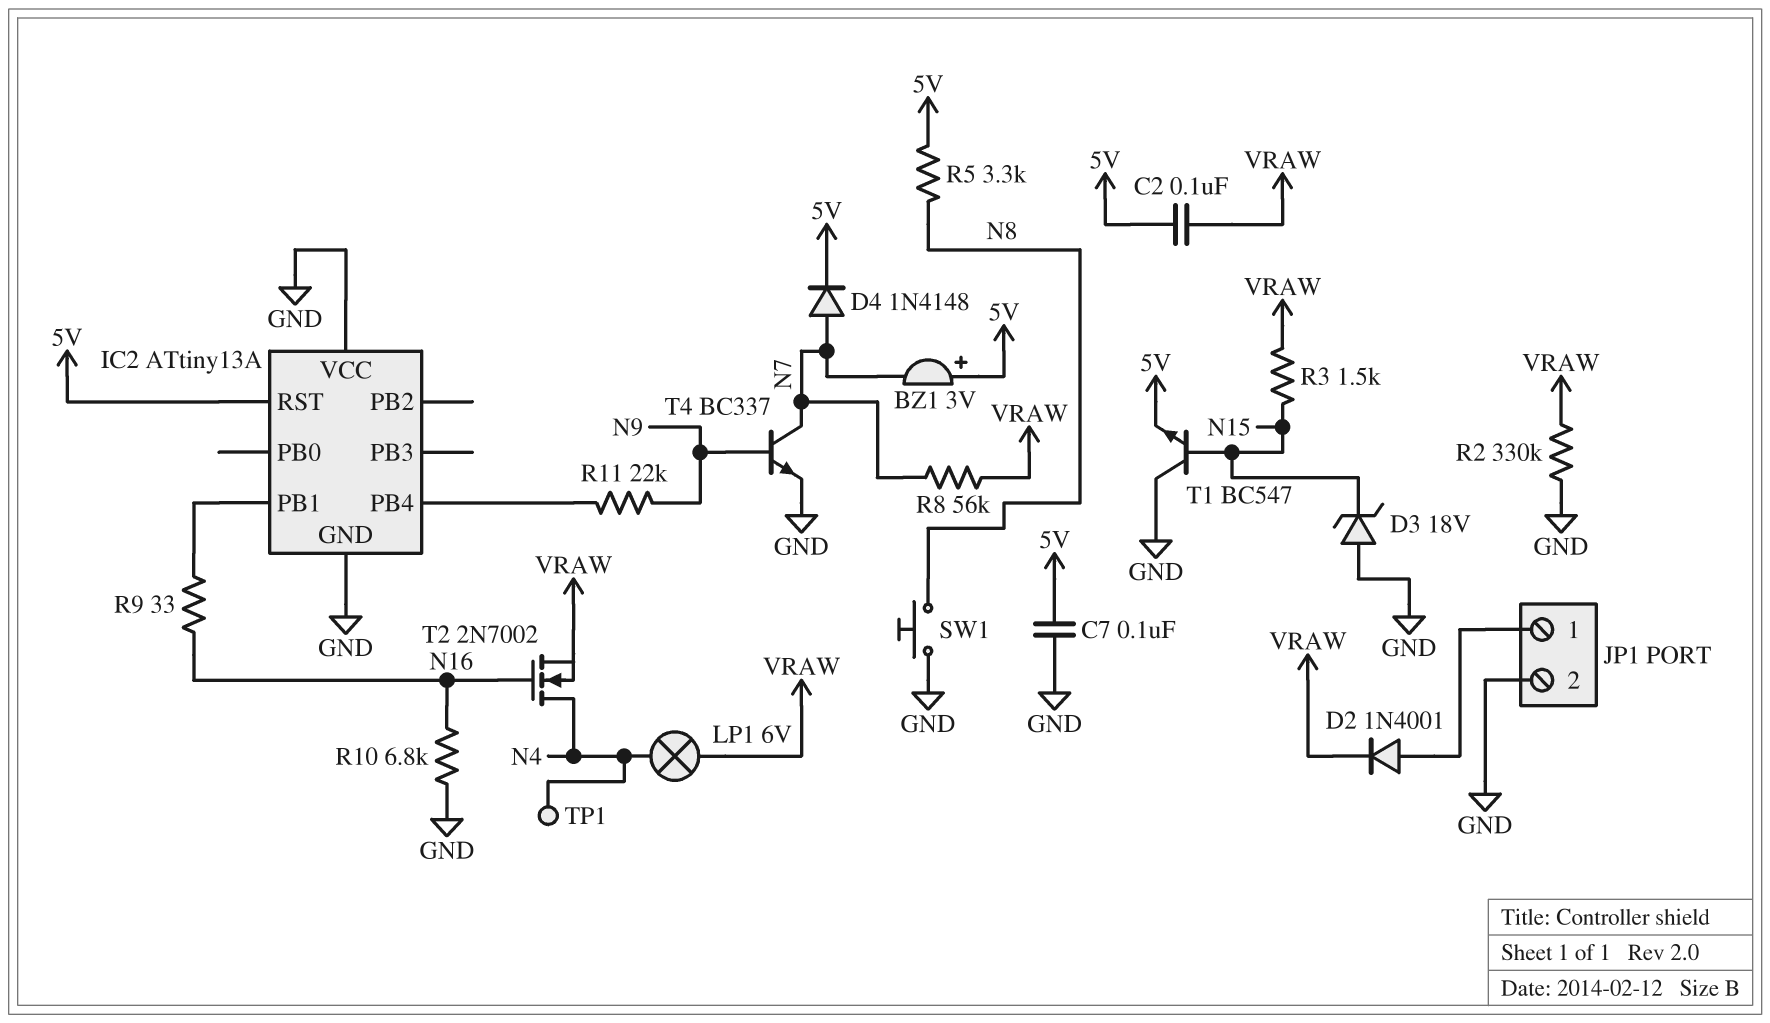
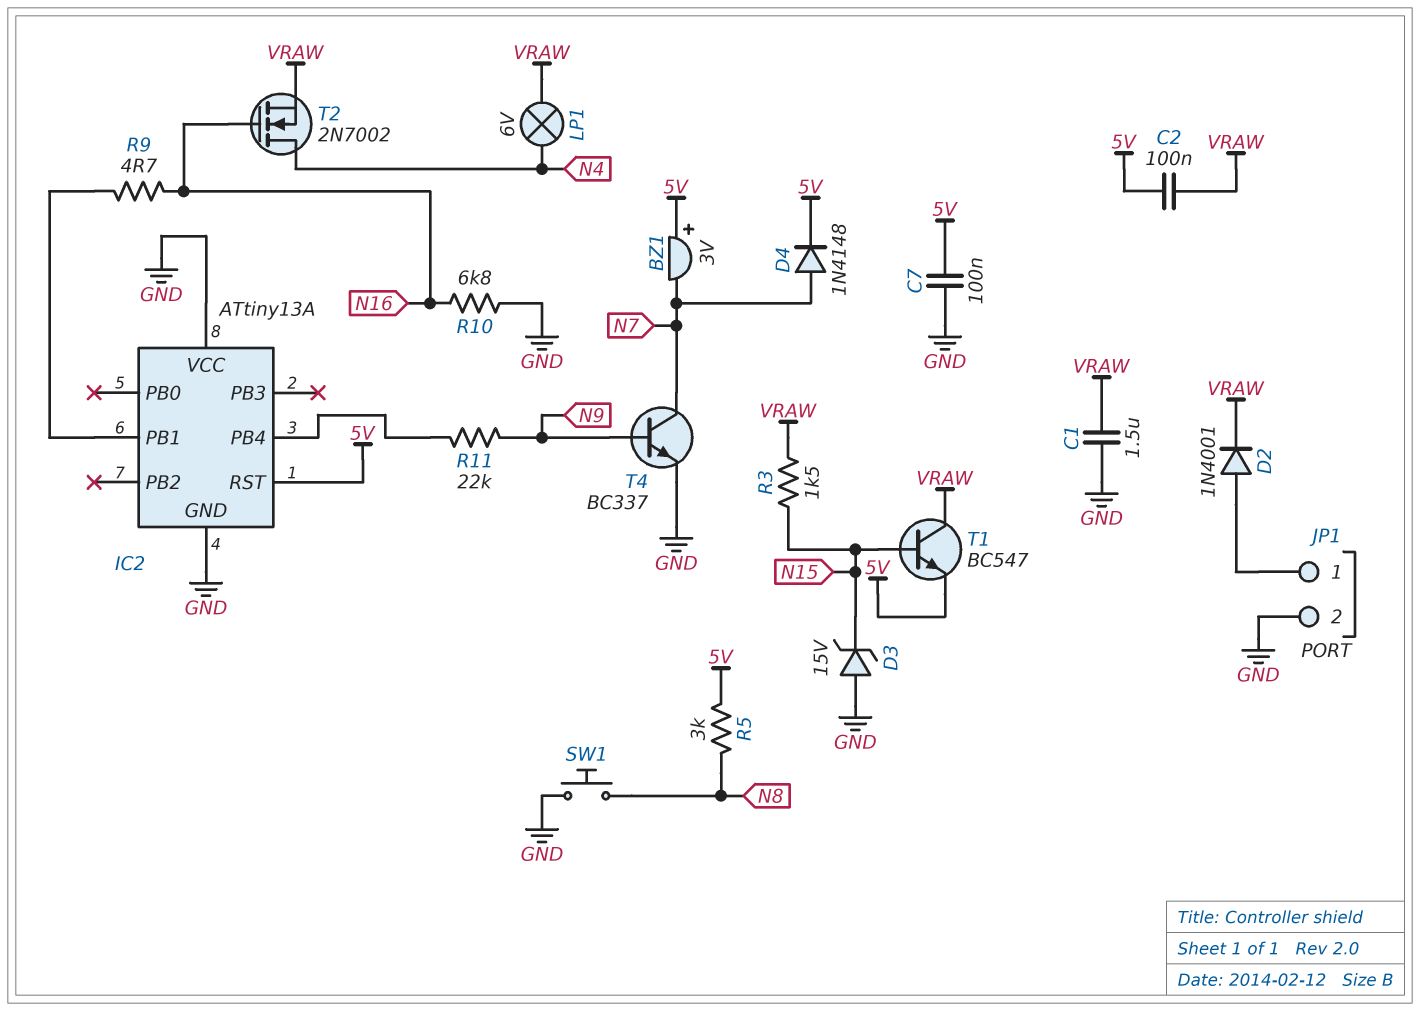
C1: none -> 1.5uF (GND, VRAW)
D3: zener 18V (A GND, K N15) -> zener 15V (A GND, K N15)
R2: 330k (GND, VRAW) -> none
R5: 3.3k (5V, N8) -> 3k (5V, N8)
R8: 56k (N7, VRAW) -> none
R9: 33 (IC2/PB1, N16) -> 4.7 (IC2/PB1, N16)
T1: NPN BC547 (B N15, C GND, E 5V) -> NPN BC547 (B N15, C VRAW, E 5V)
TP1: test point (N4) -> none

